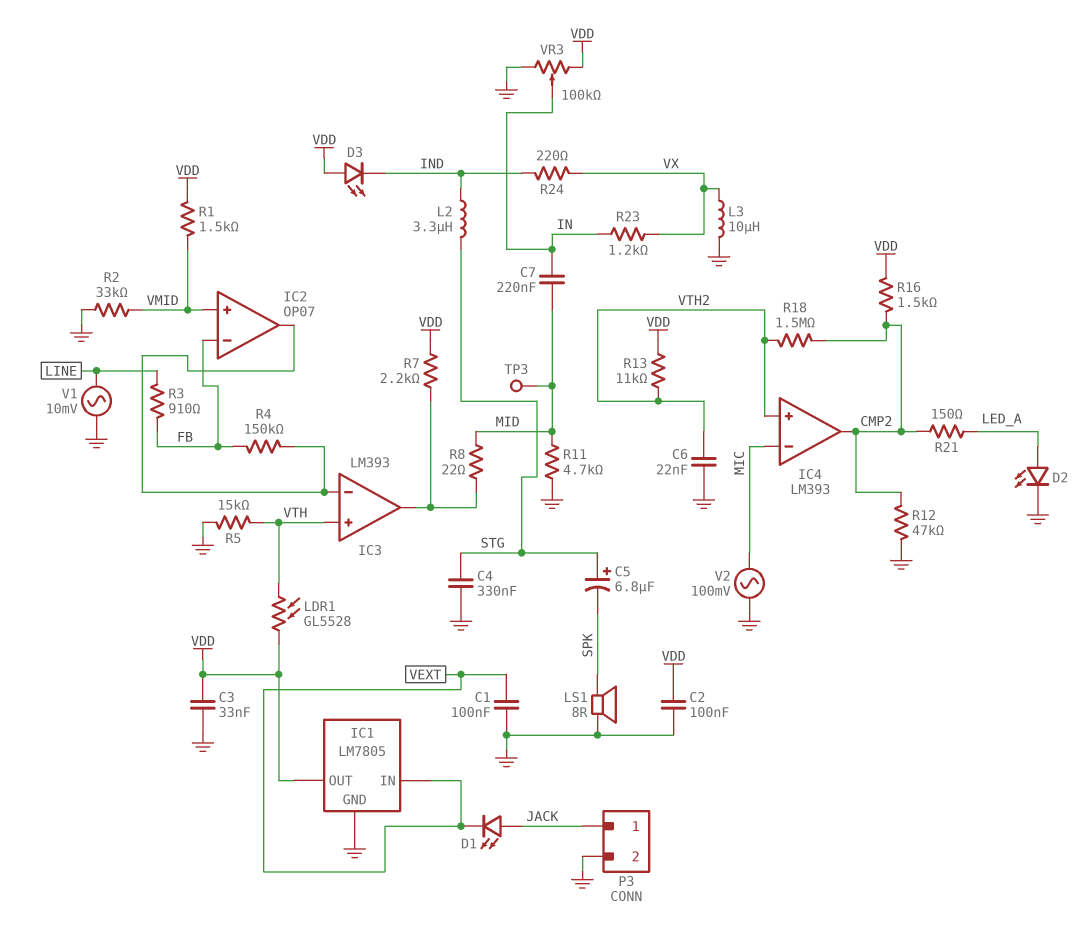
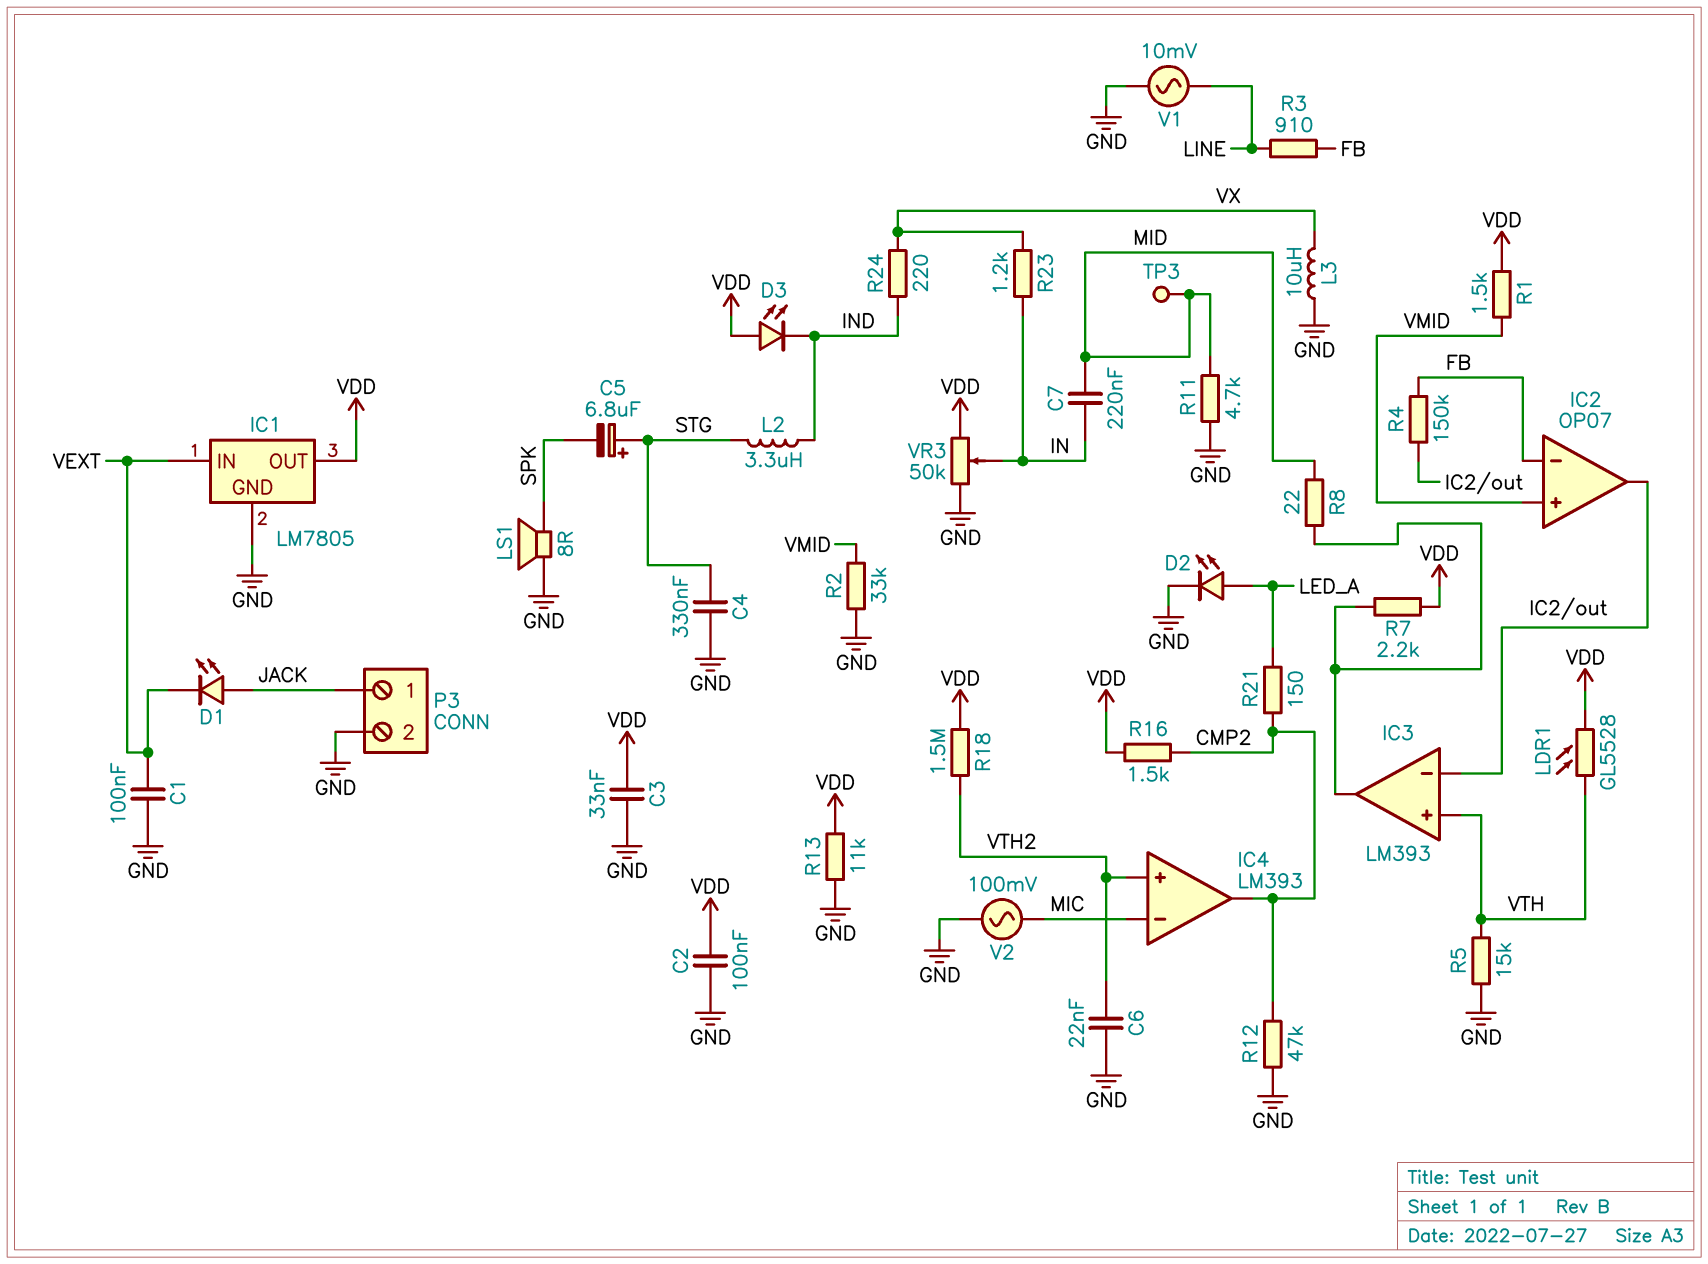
R13: 11k (VDD, VTH2) -> 11k (GND, VDD)
R18: 1.5M (CMP2, VTH2) -> 1.5M (VDD, VTH2)
VR3: 100k (GND, VDD, wiper IN) -> 50k (GND, VDD, wiper IN)

